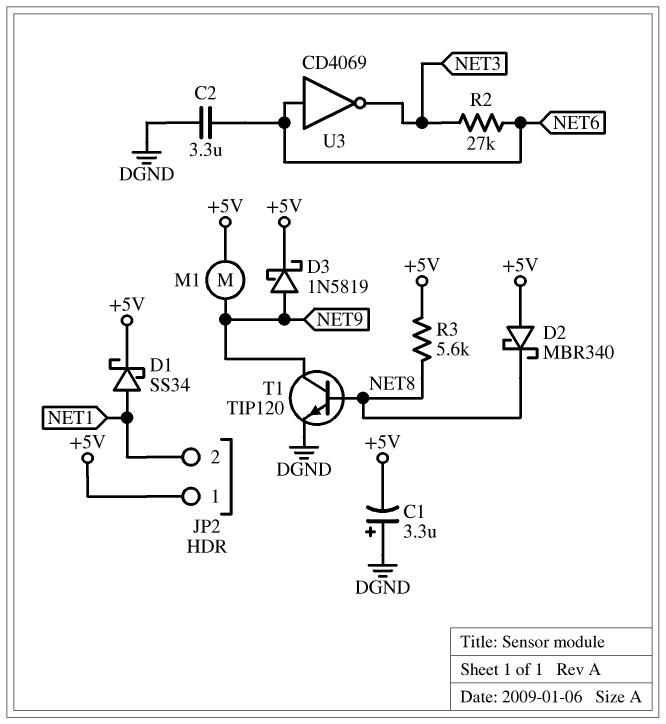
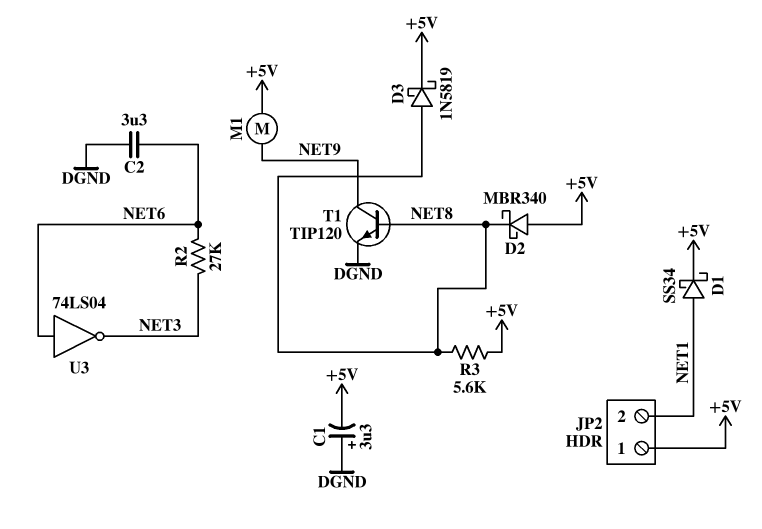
D3: schottky 1N5819 (A NET9, K +5V) -> schottky 1N5819 (A NET8, K +5V)
U3: NOT CD4069 (in NET6, out NET3) -> NOT 74LS04 (in NET6, out NET3)

